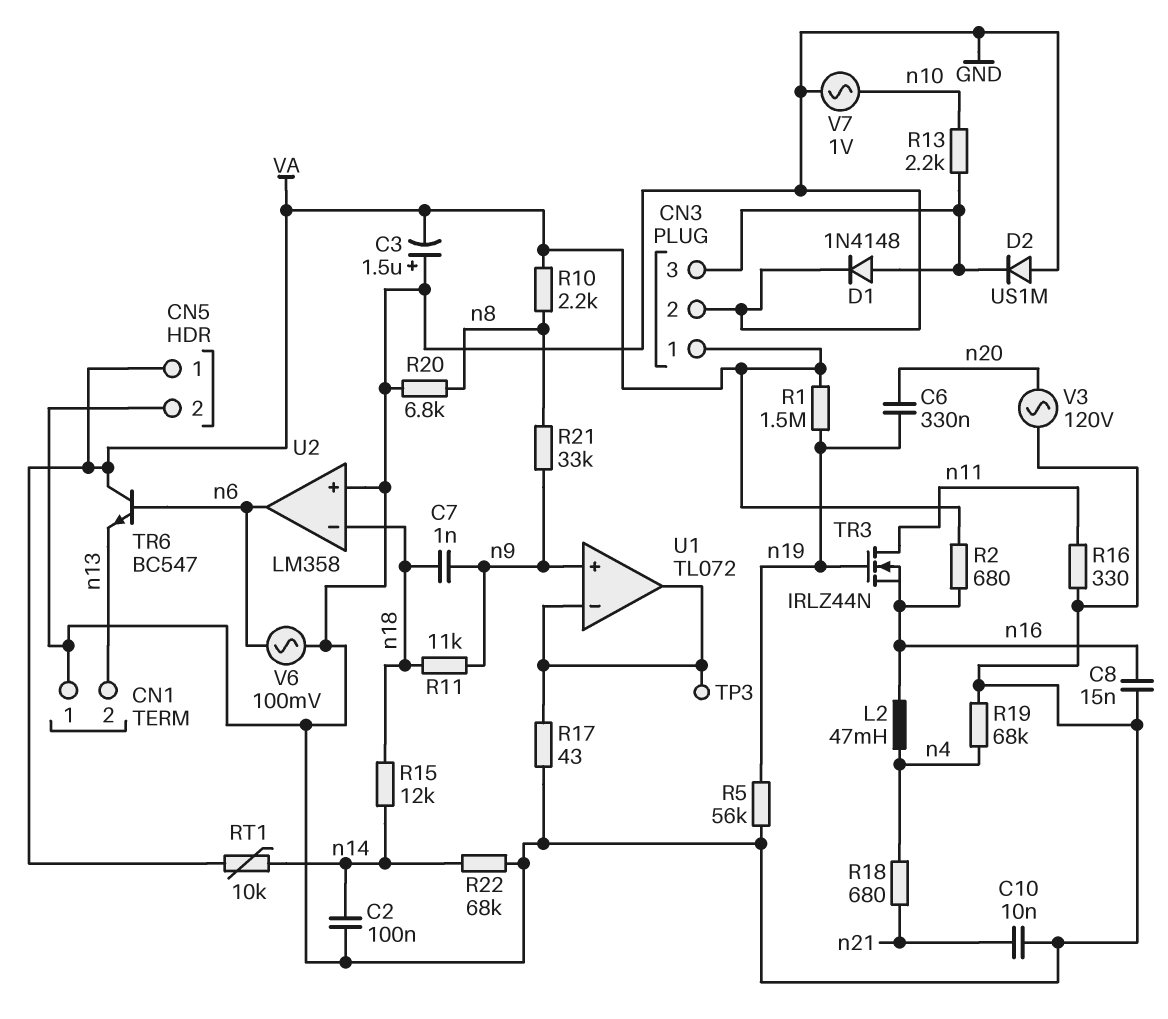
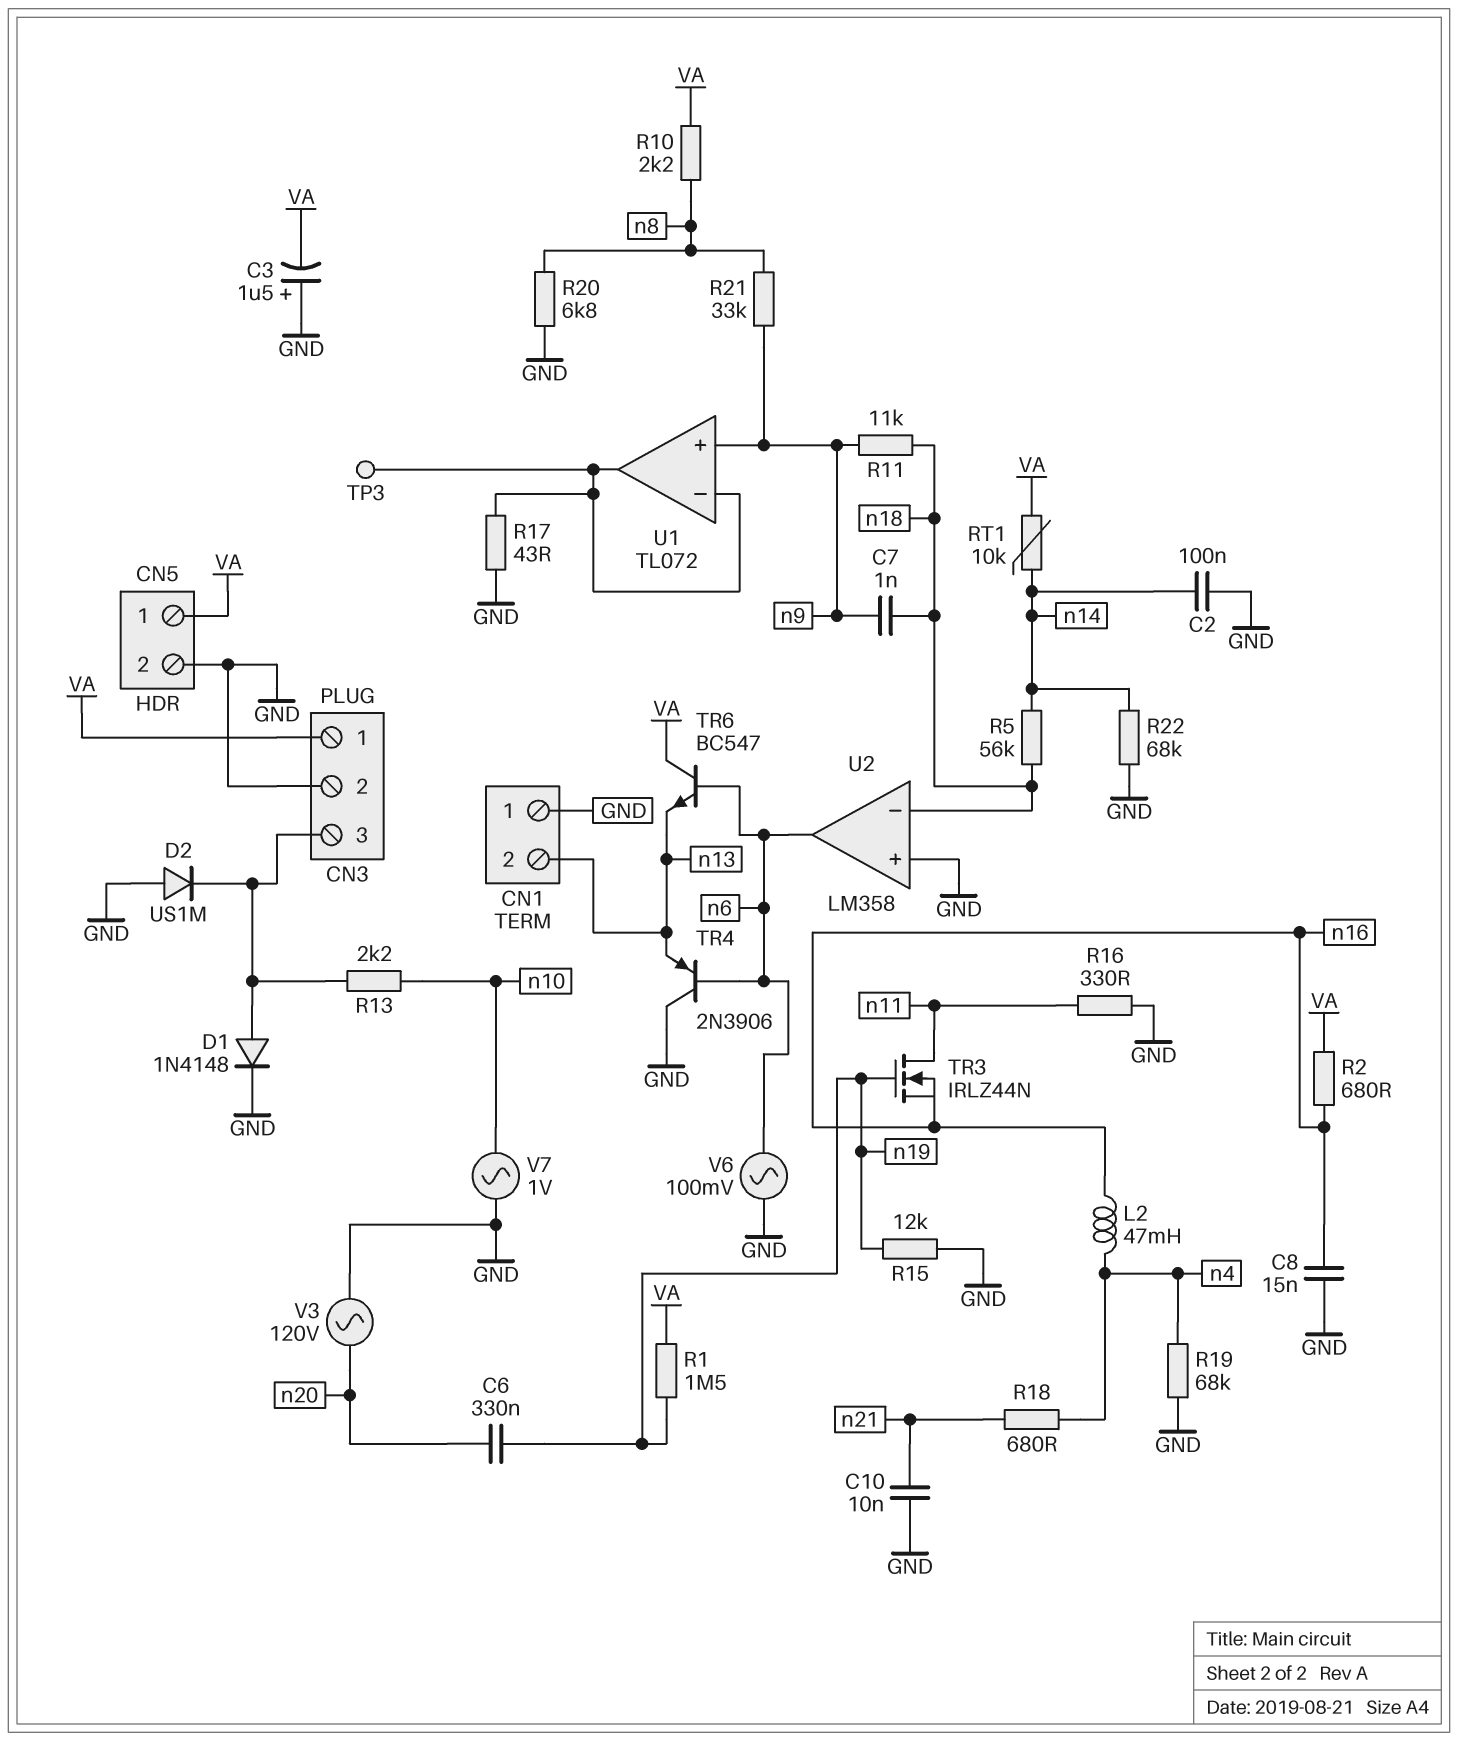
R5: 56k (GND, n19) -> 56k (n14, n18)
R15: 12k (n14, n18) -> 12k (GND, n19)
TR4: none -> PNP 2N3906 (B n6, C GND, E n13)

